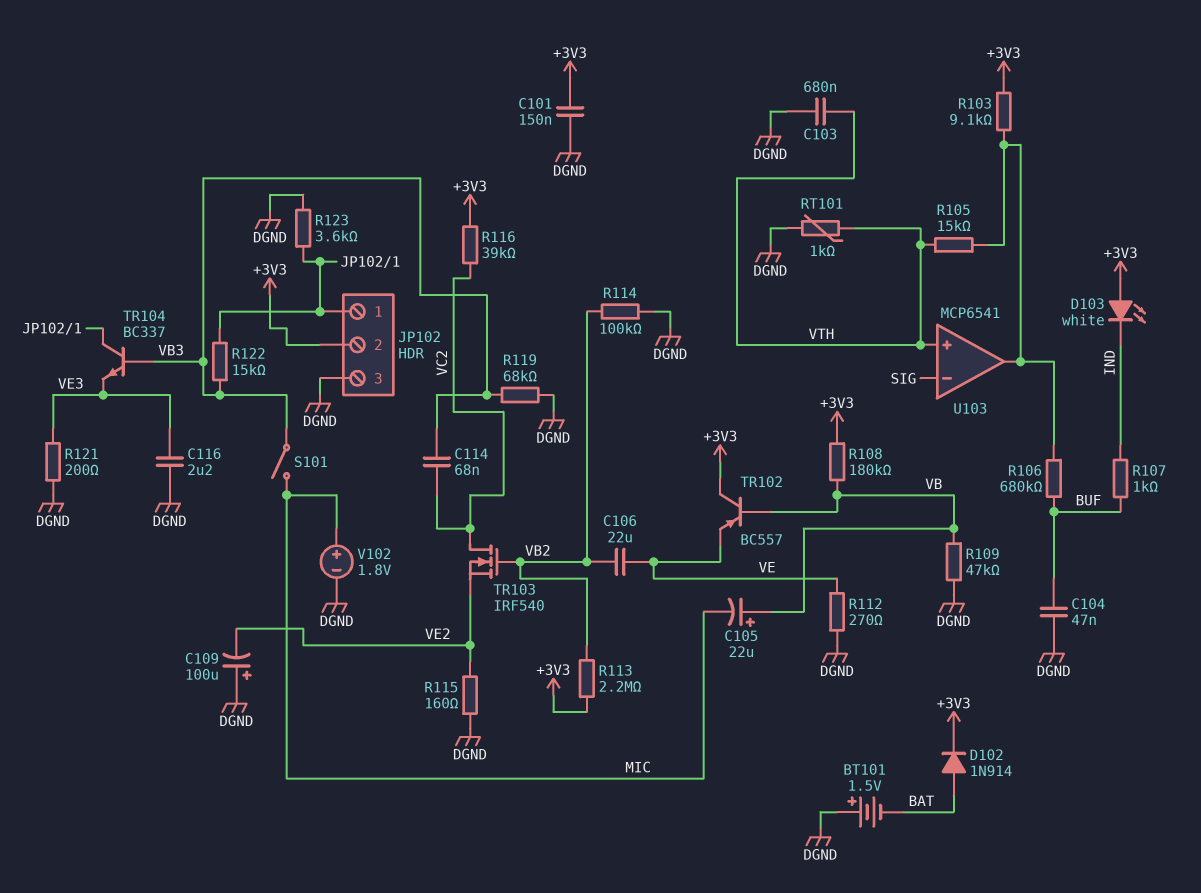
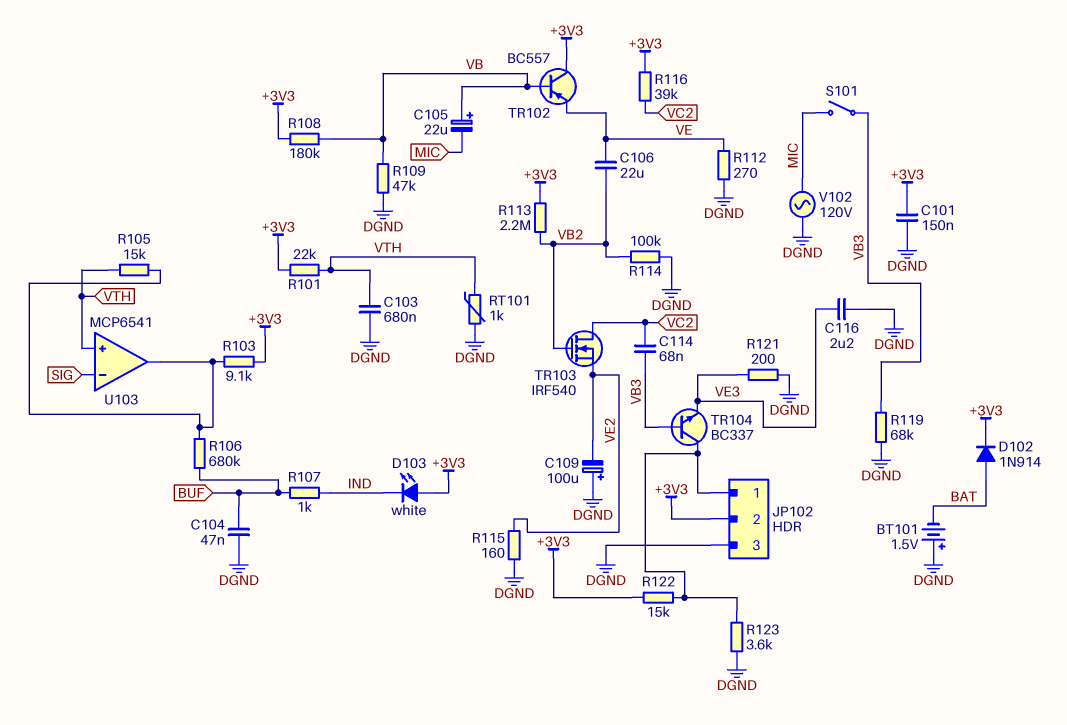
R101: none -> 22k (+3V3, VTH)
R122: 15k (JP102/1, VB3) -> 15k (+3V3, JP102/1)
V102: 1.8V (plus MIC, minus DGND) -> AC 120V (DGND, MIC)

